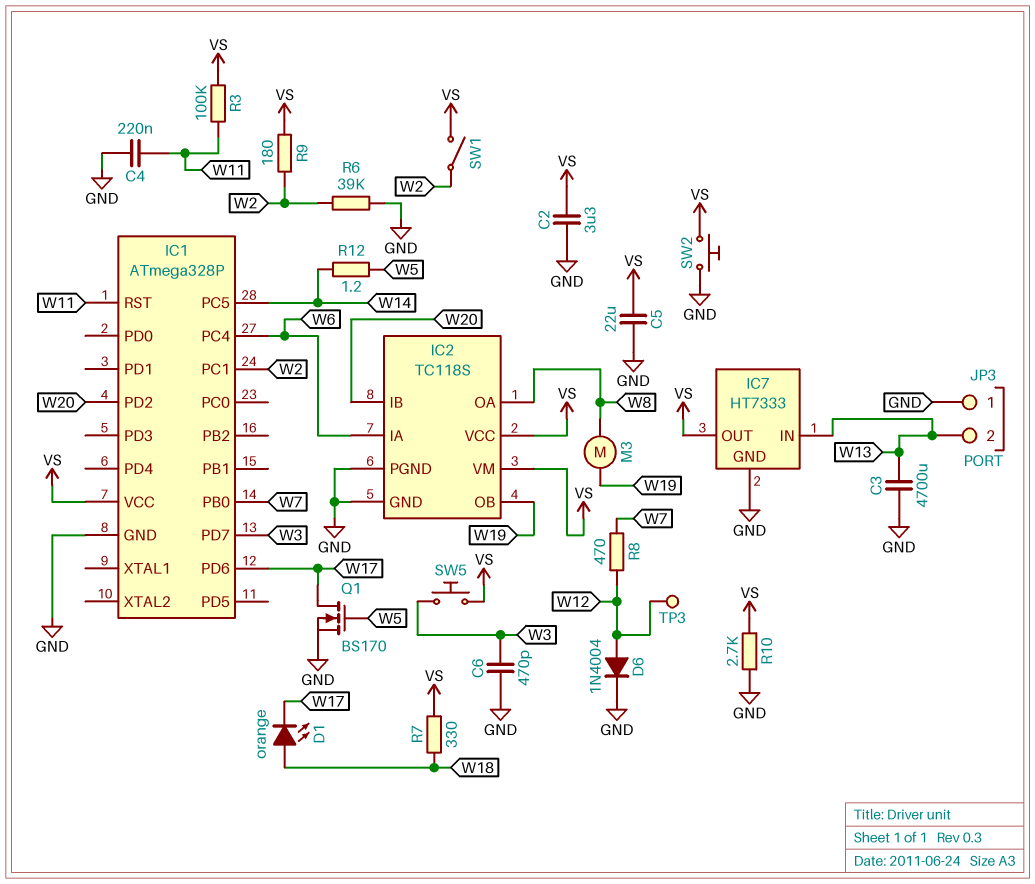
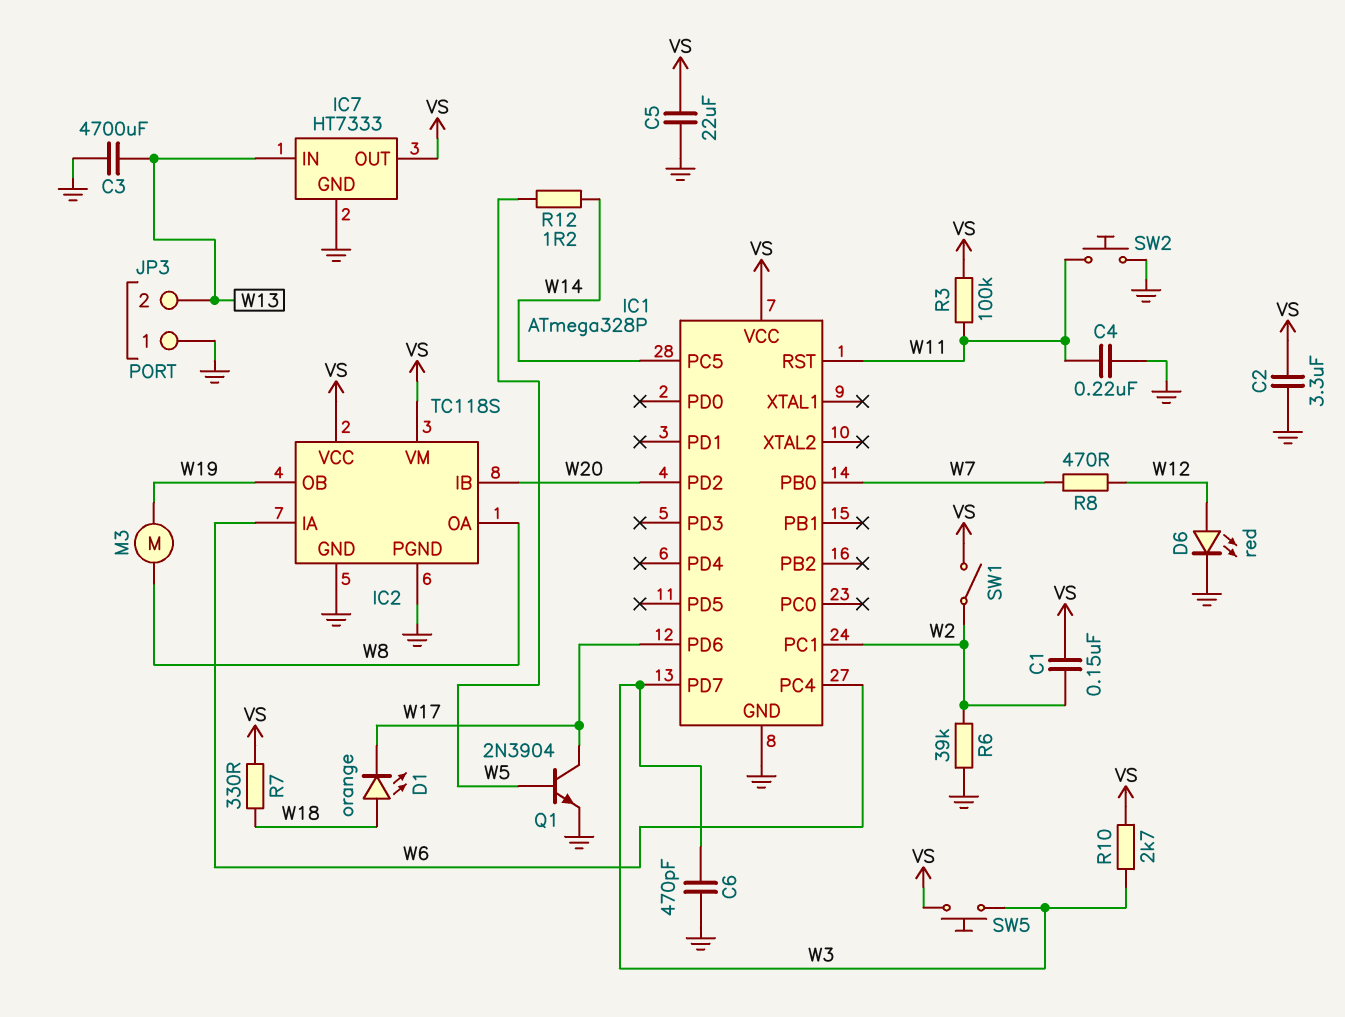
C1: none -> 150nF (VS, W2)
D6: diode 1N4004 (A W12, K GND) -> LED red (A W12, K GND)
Q1: NMOS BS170 (G W5, D W17, S GND) -> NPN 2N3904 (B W5, C W17, E GND)
R9: 180 (VS, W2) -> none
R10: 2.7k (GND, VS) -> 2.7k (VS, W3)
SW2: button (GND, VS) -> button (GND, W11)
TP3: test point (W12) -> none

